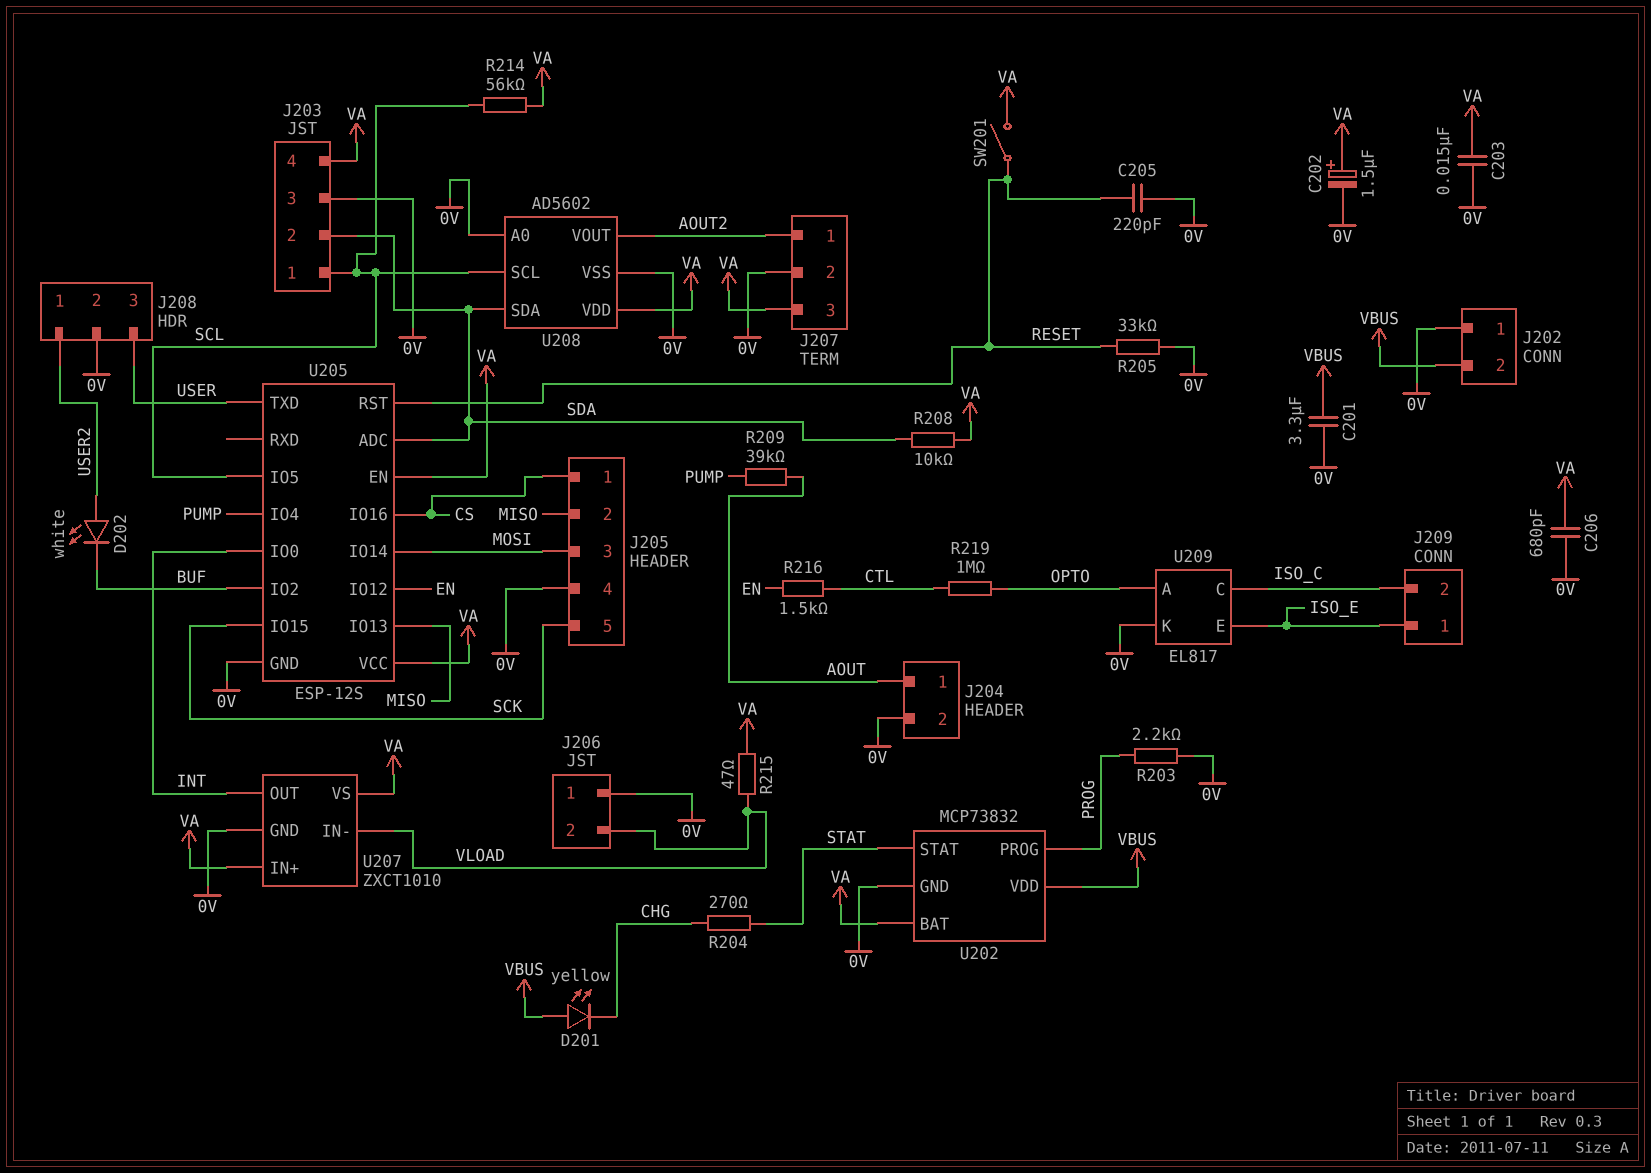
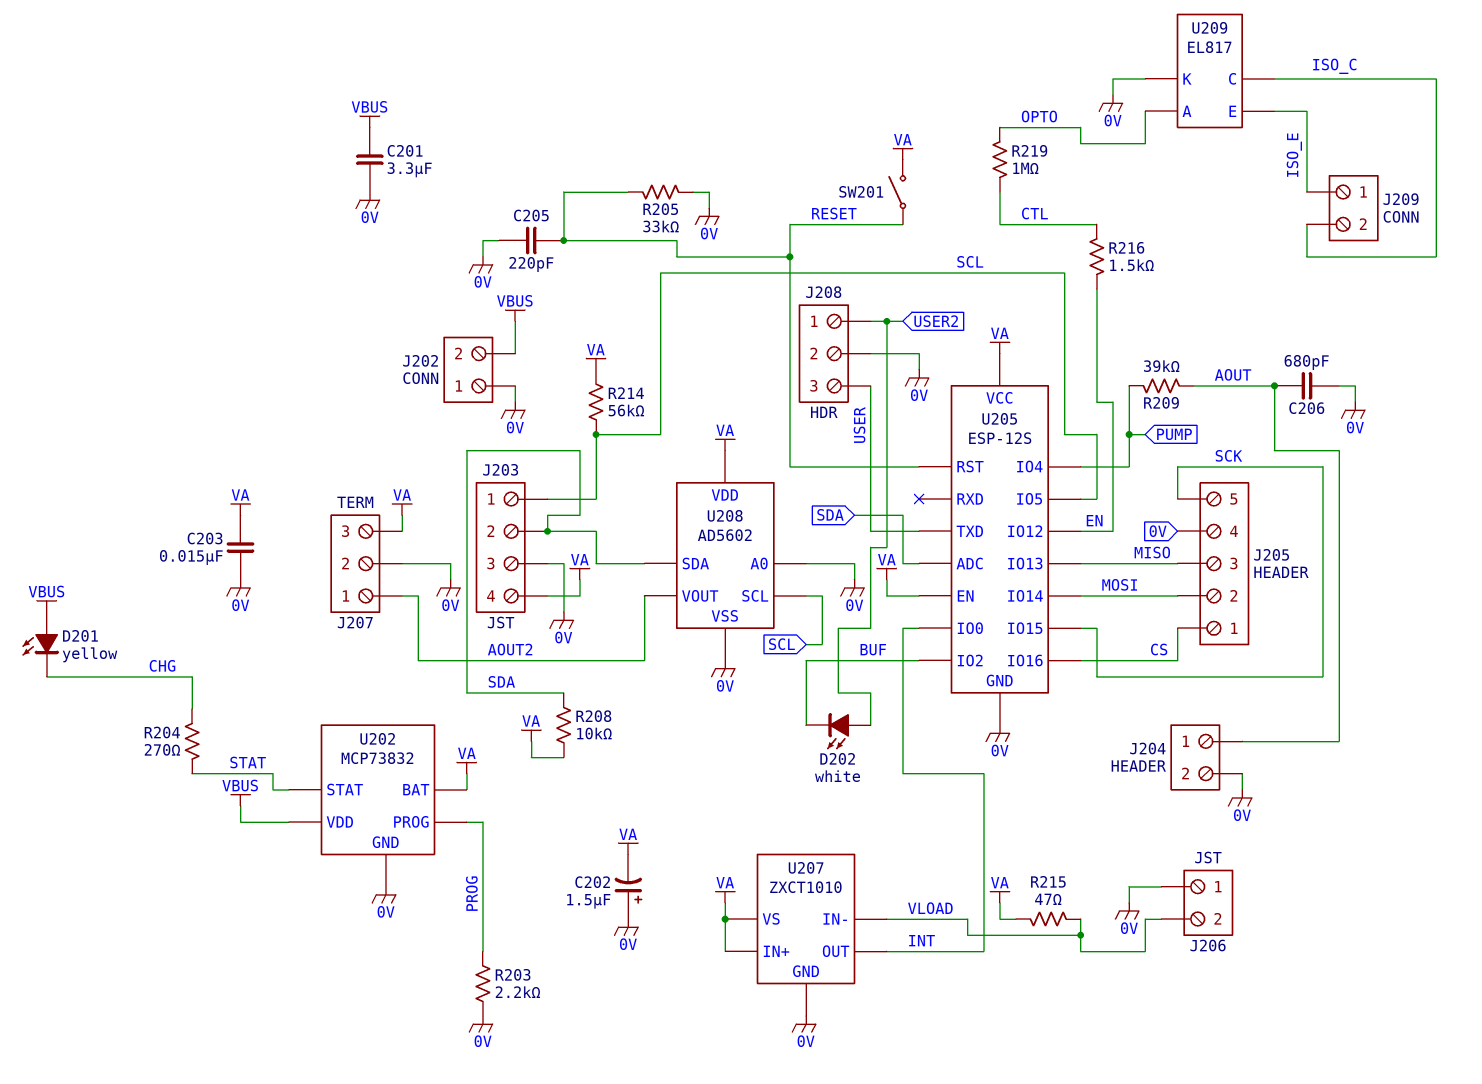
C202: 1.5uF (plus VA, minus 0V) -> 1.5uF (plus 0V, minus VA)
C206: 680pF (0V, VA) -> 680pF (0V, AOUT)
J205 pin 2: MISO -> MOSI
J205 pin 3: MOSI -> MISO

